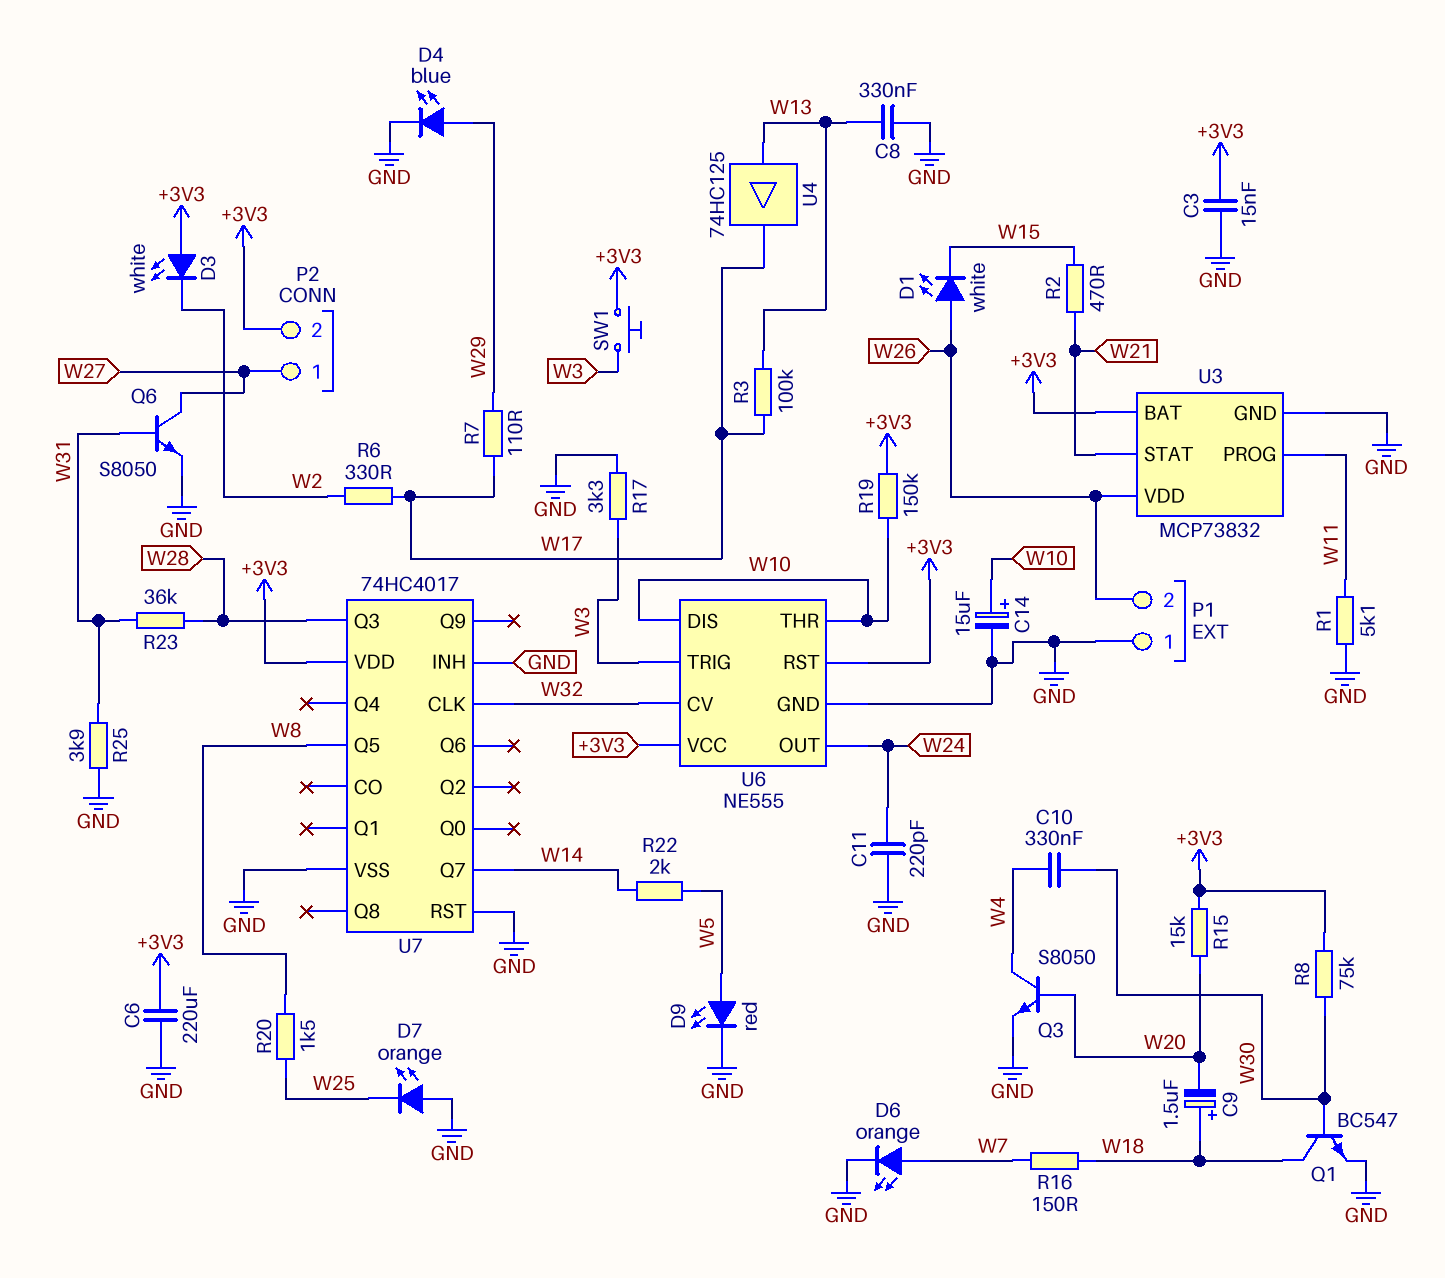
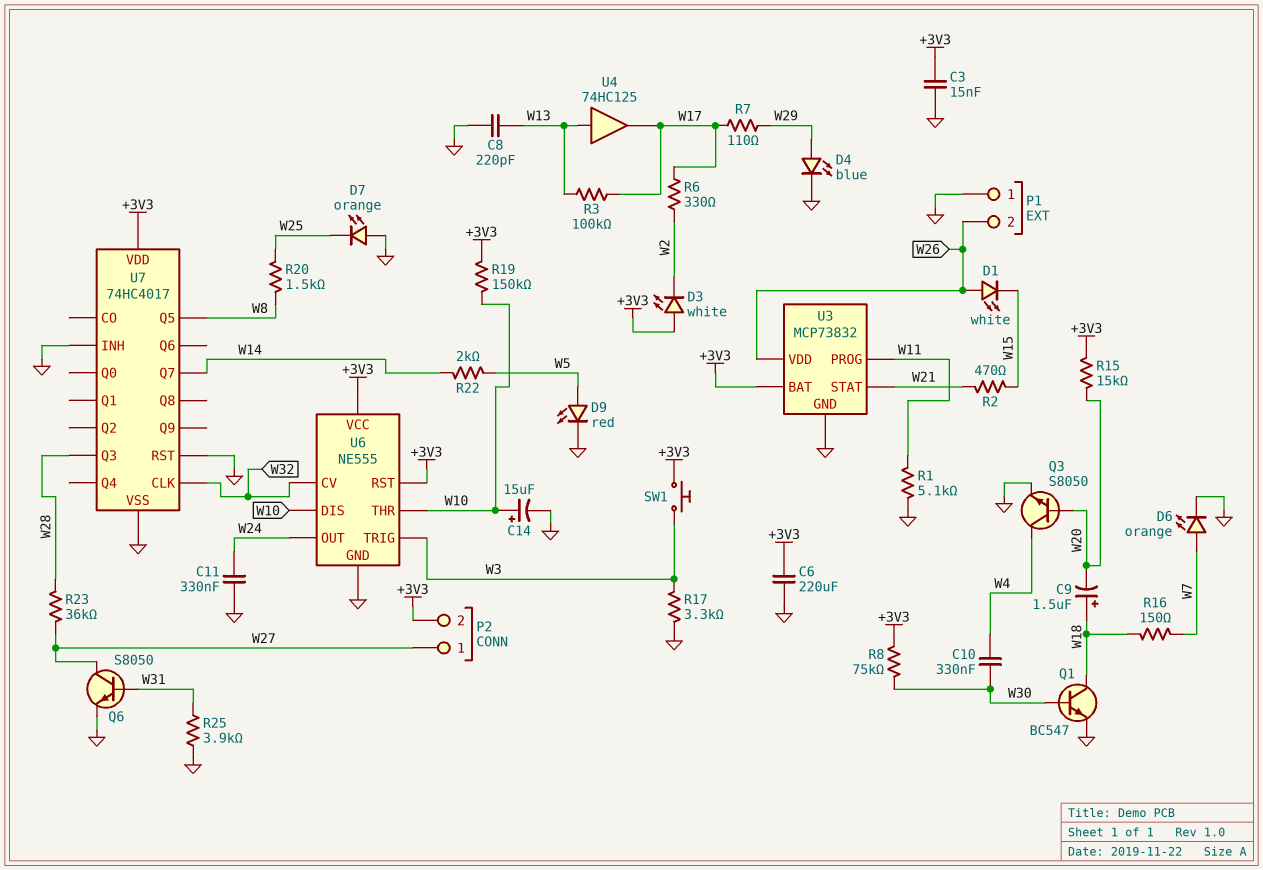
C8: 330nF (GND, W13) -> 220pF (GND, W13)
C11: 220pF (GND, W24) -> 330nF (GND, W24)
R23: 36k (W28, W31) -> 36k (W27, W28)

